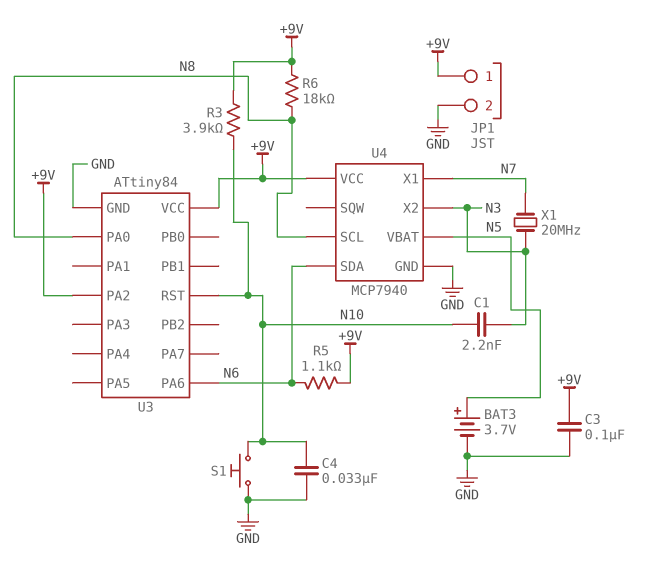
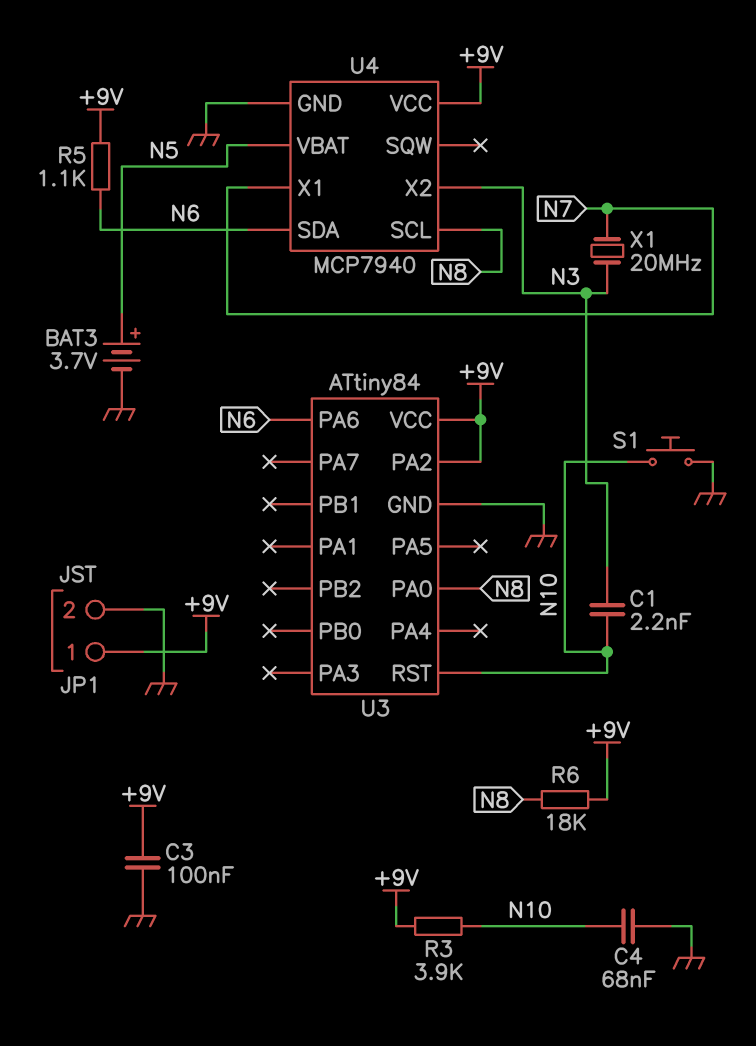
C4: 33nF (GND, N10) -> 68nF (GND, N10)

